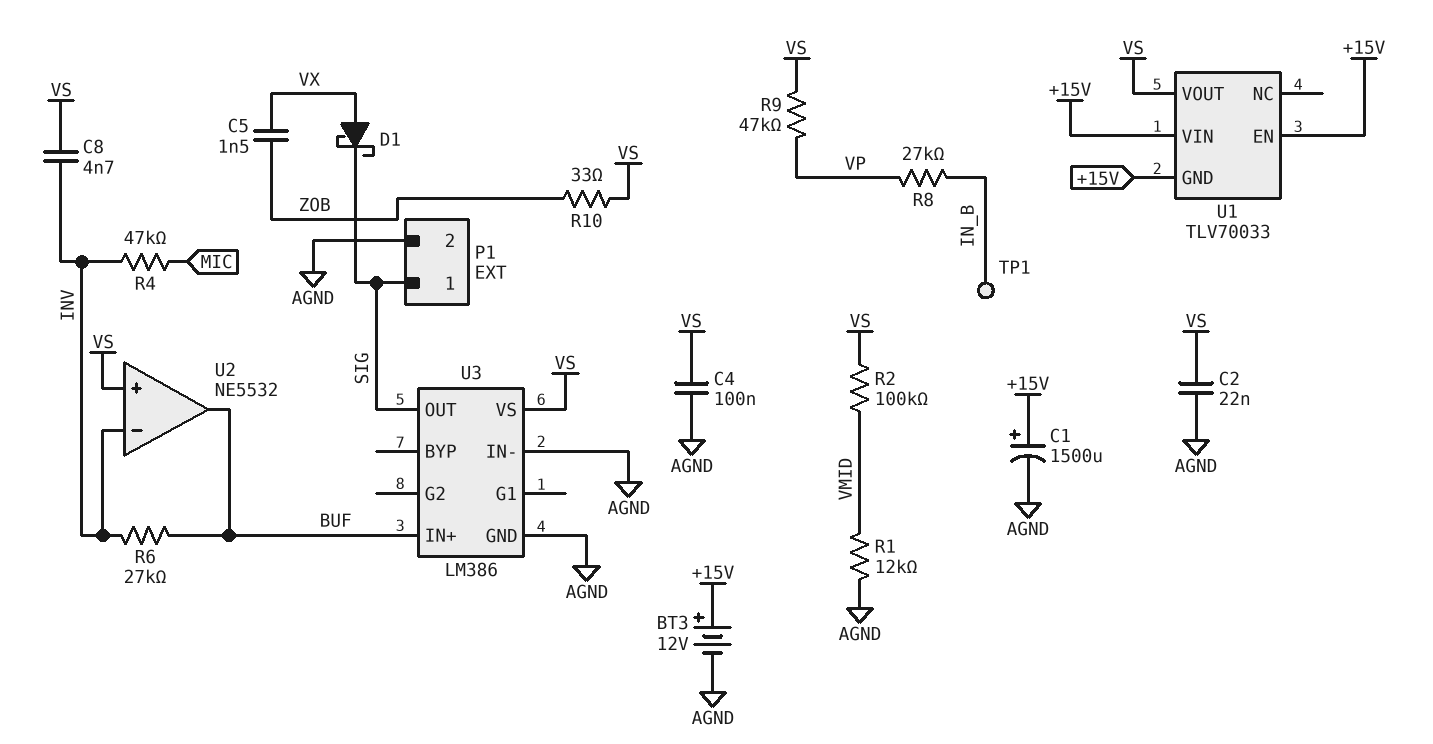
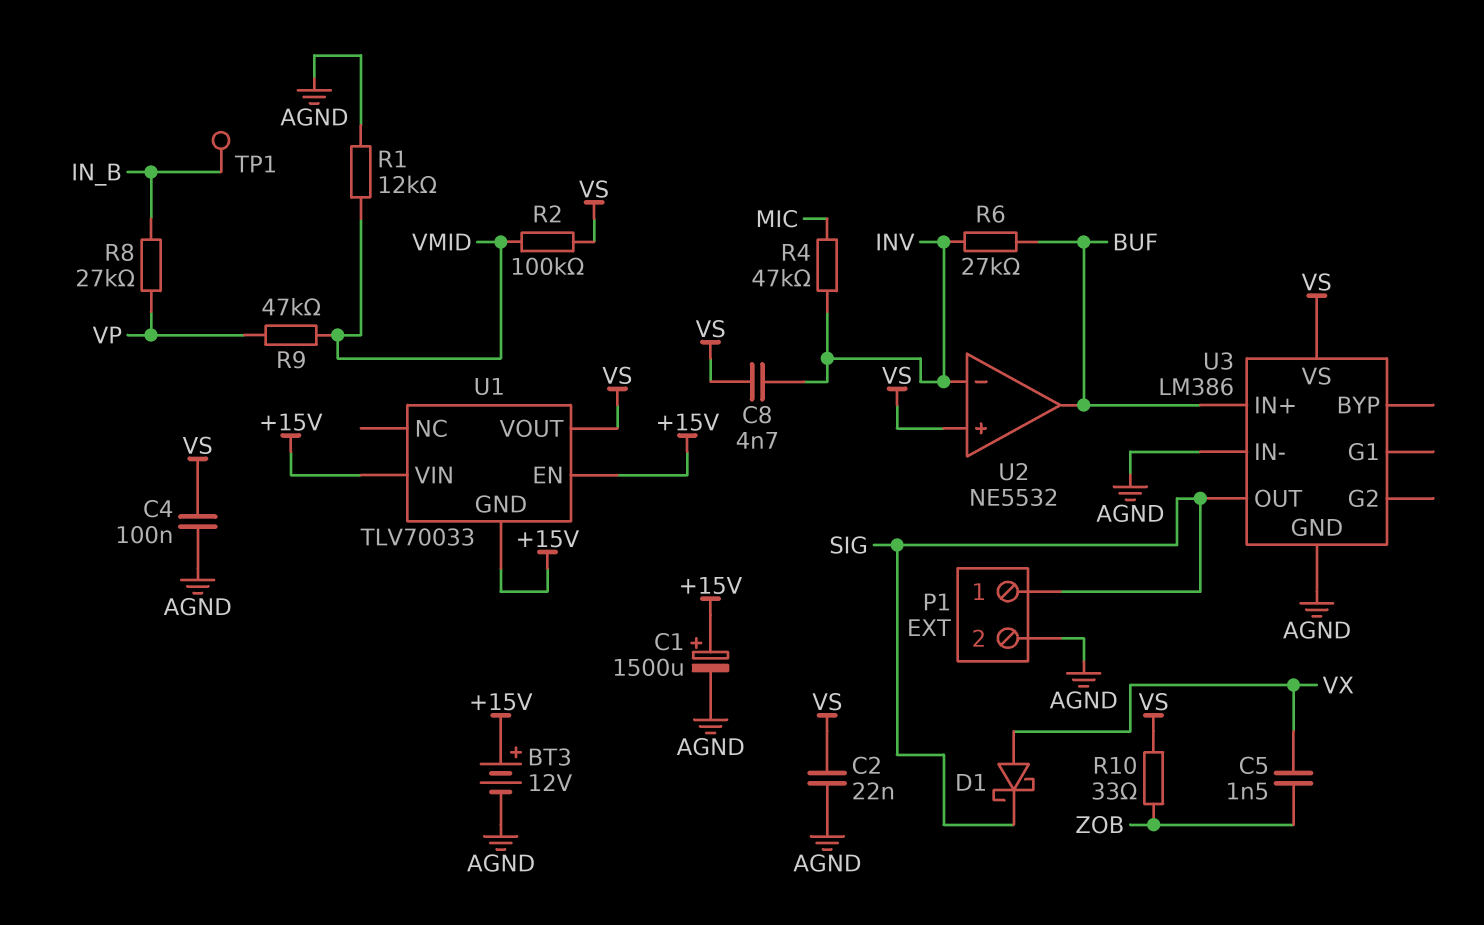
R9: 47k (VP, VS) -> 47k (VMID, VP)

